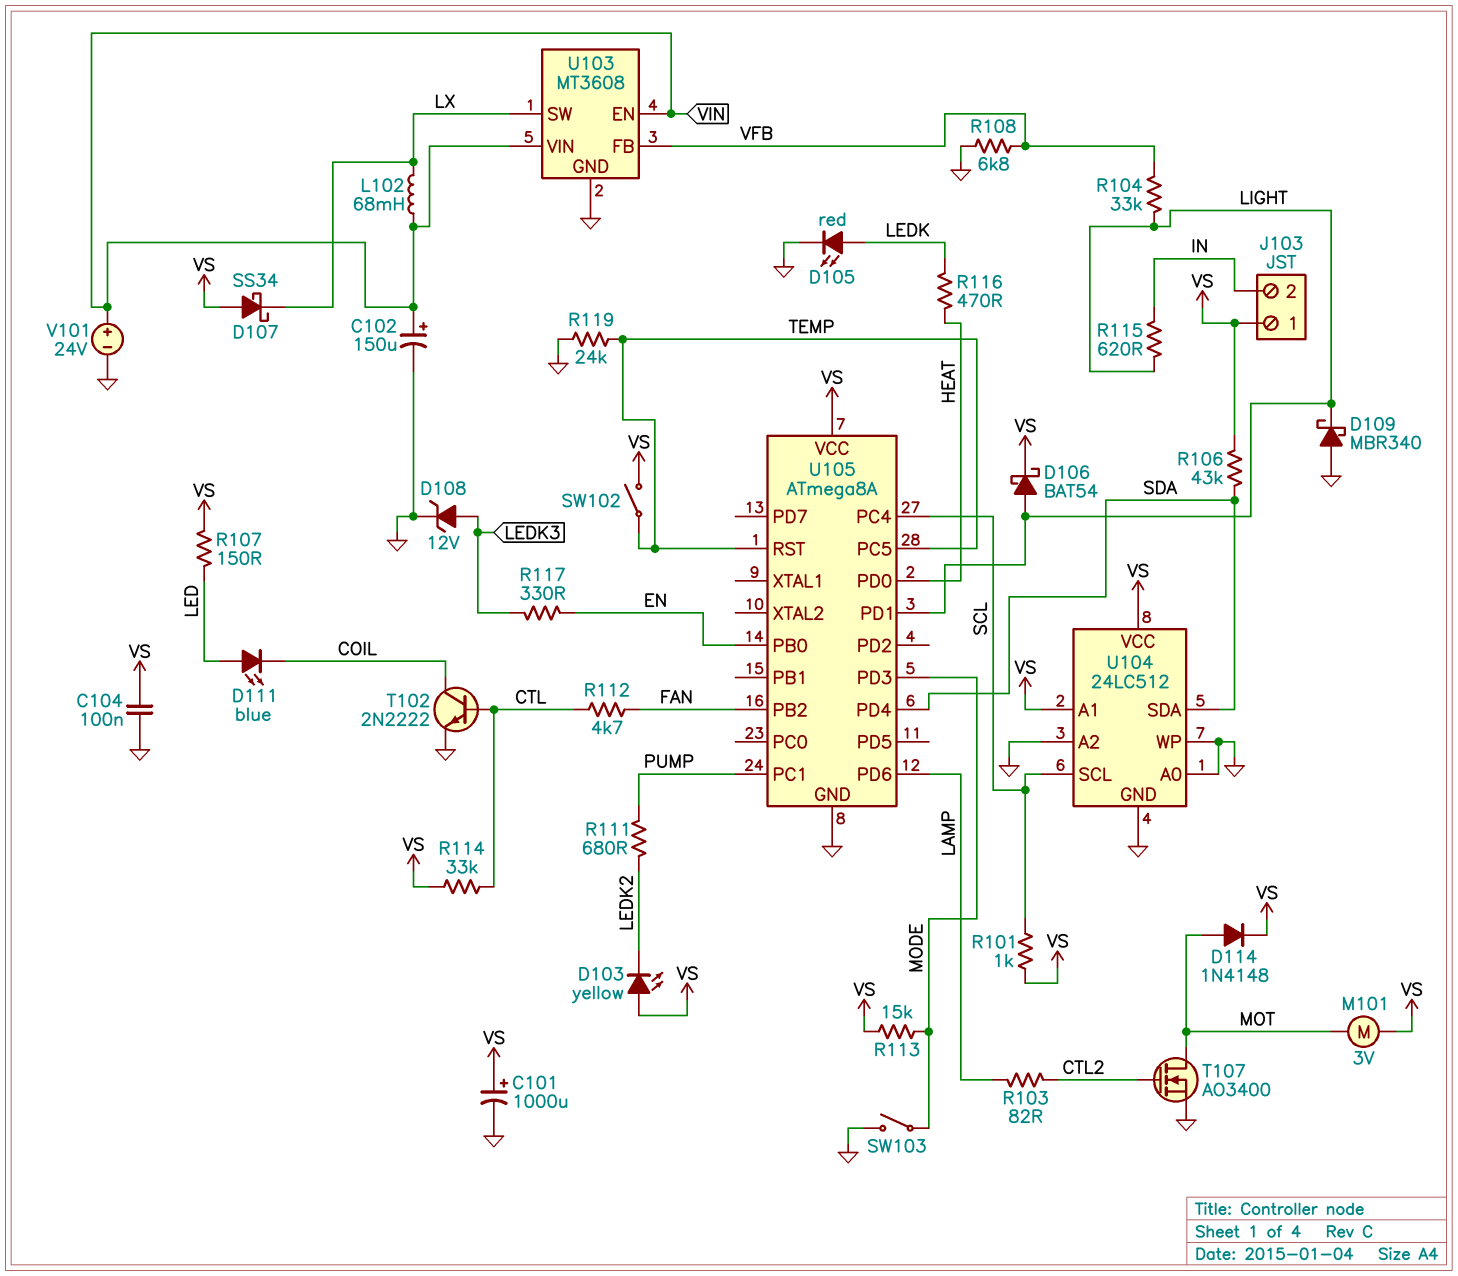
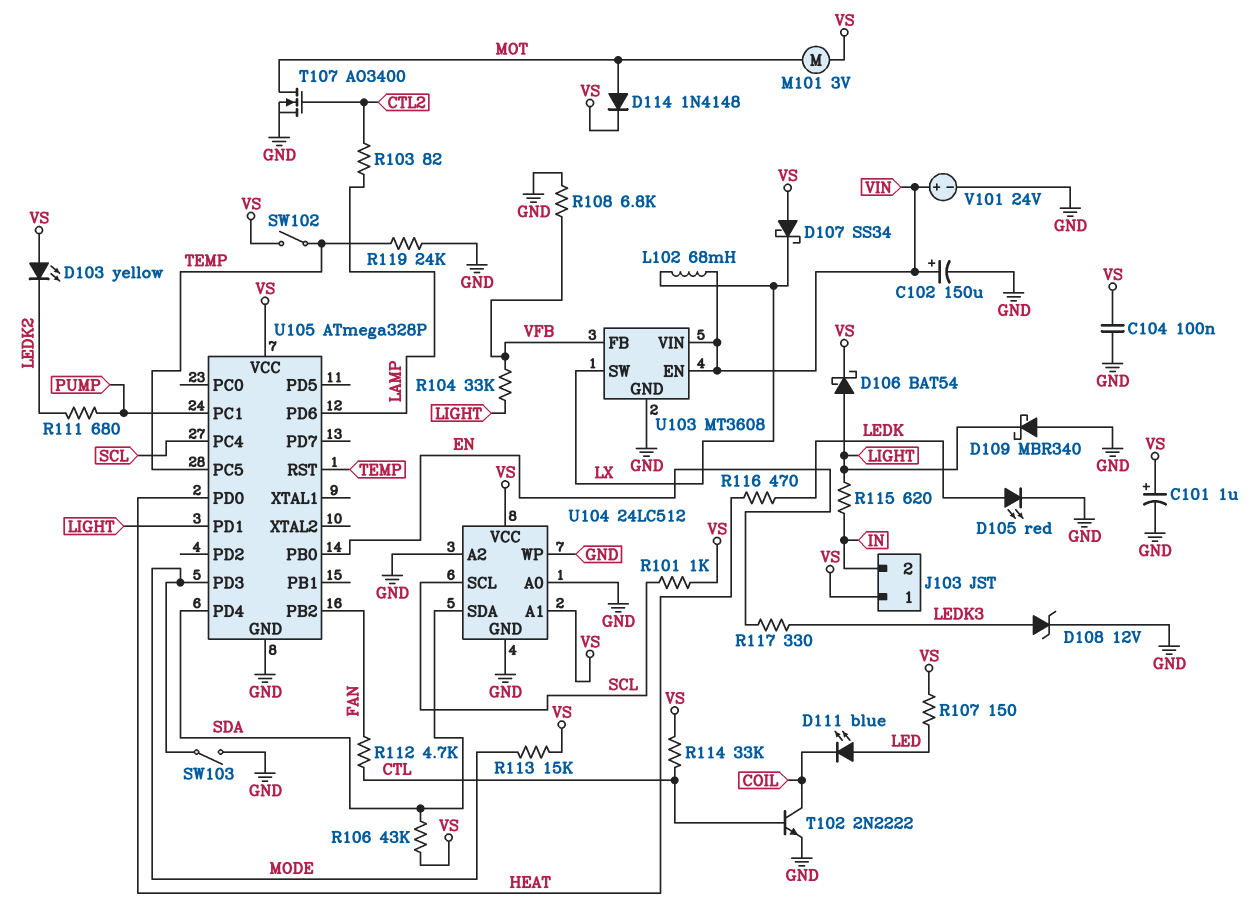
C101: 1000uF (plus VS, minus GND) -> 1uF (plus VS, minus GND)
U105: ATmega8A -> ATmega328P

